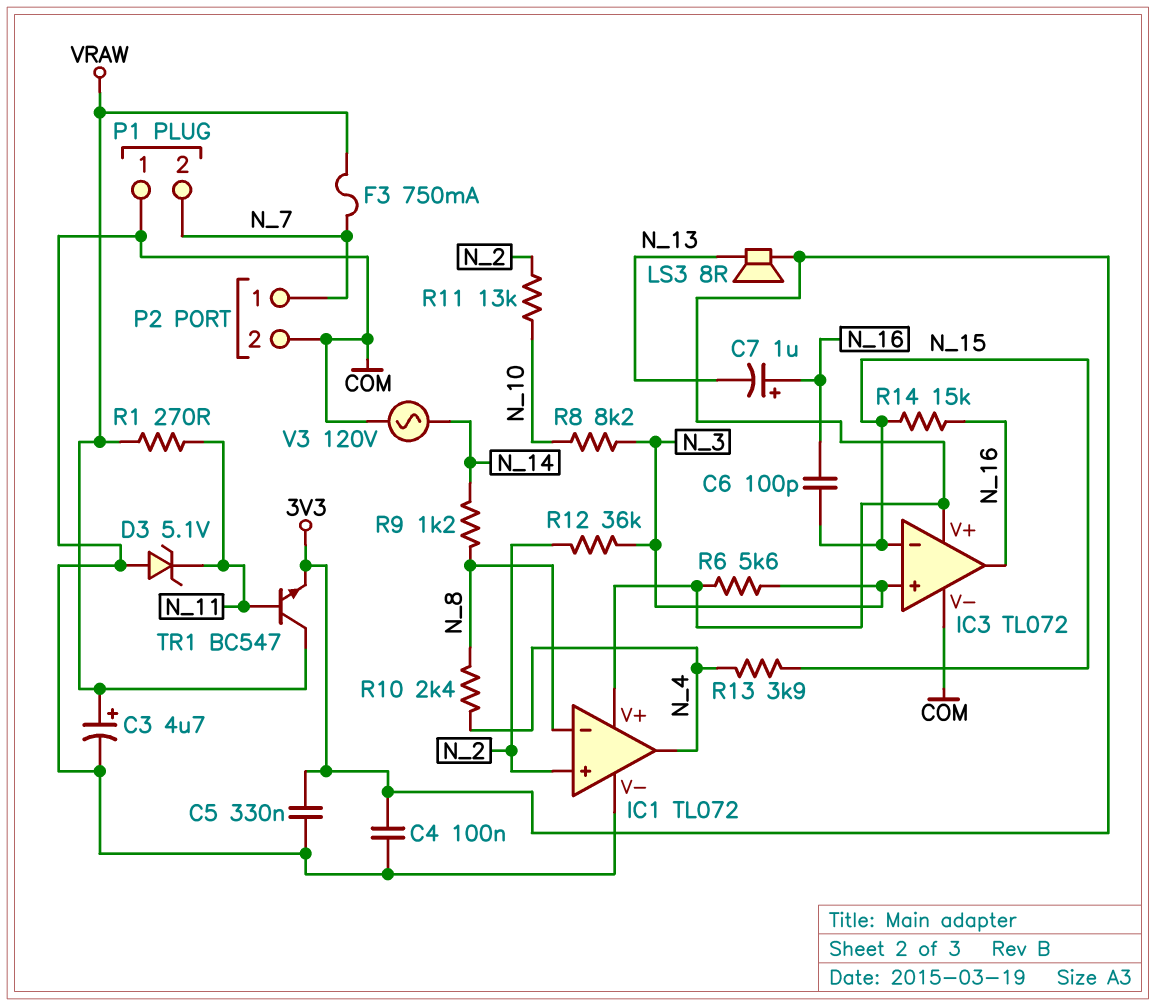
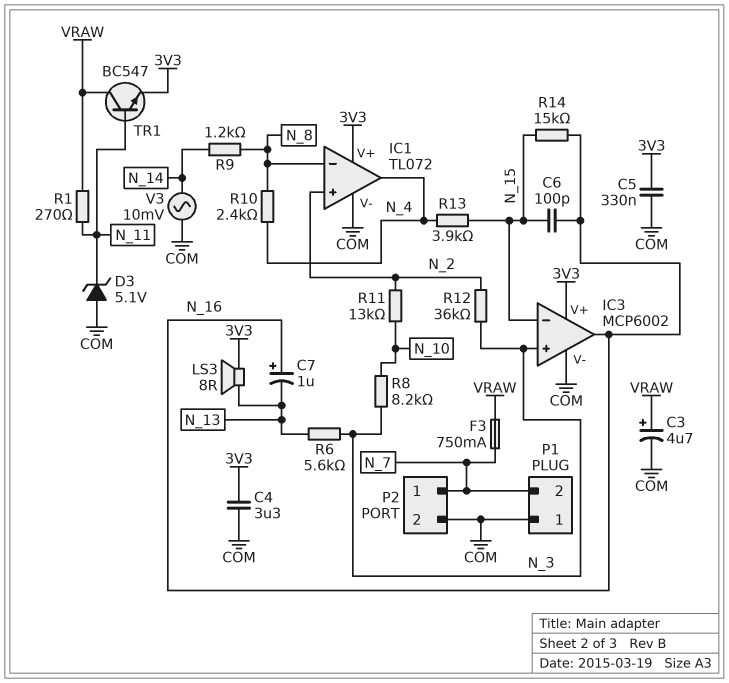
C4: 100nF (3V3, COM) -> 3.3uF (3V3, COM)
IC3: TL072 -> MCP6002
R6: 5.6k (3V3, N_3) -> 5.6k (N_3, N_13)
V3: AC 120V (COM, N_14) -> AC 10mV (COM, N_14)

